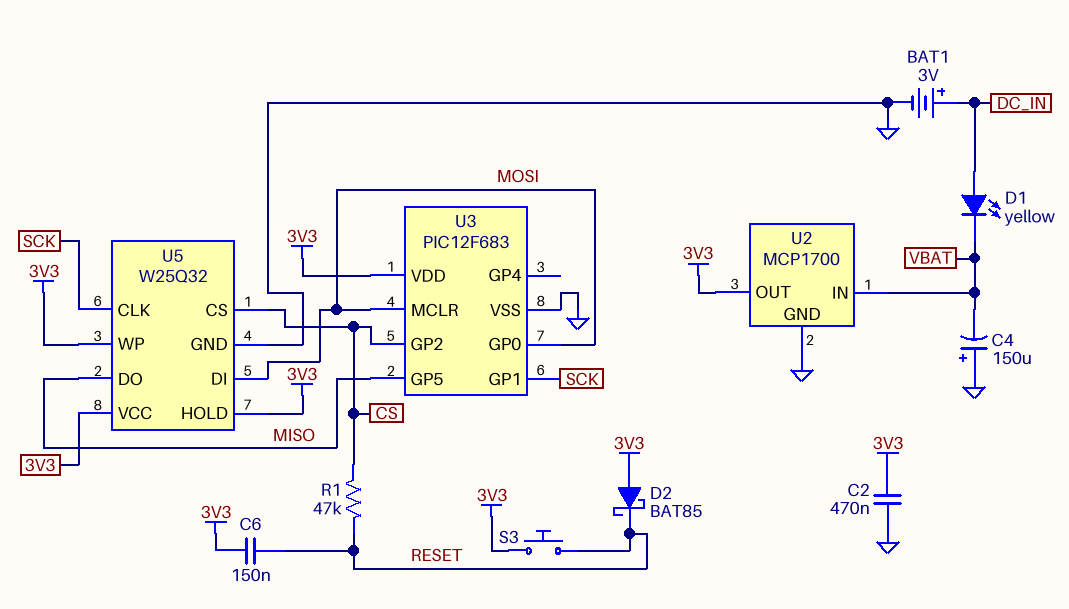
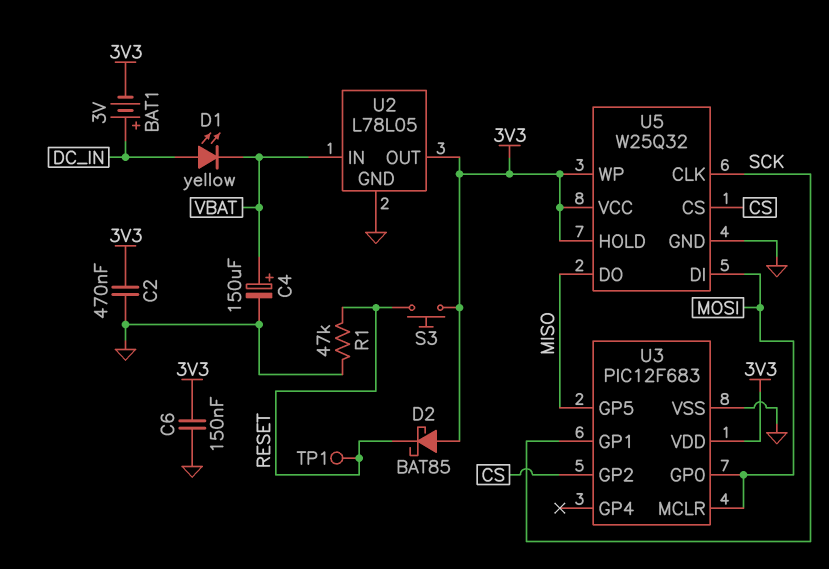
BAT1: 3V (plus DC_IN, minus GND) -> 3V (plus DC_IN, minus 3V3)
C4: 150uF (plus GND, minus VBAT) -> 150uF (plus VBAT, minus GND)
C6: 150nF (3V3, RESET) -> 150nF (3V3, GND)
R1: 47k (CS, RESET) -> 47k (GND, RESET)
TP1: none -> test point (RESET)
U2: MCP1700 -> L78L05

